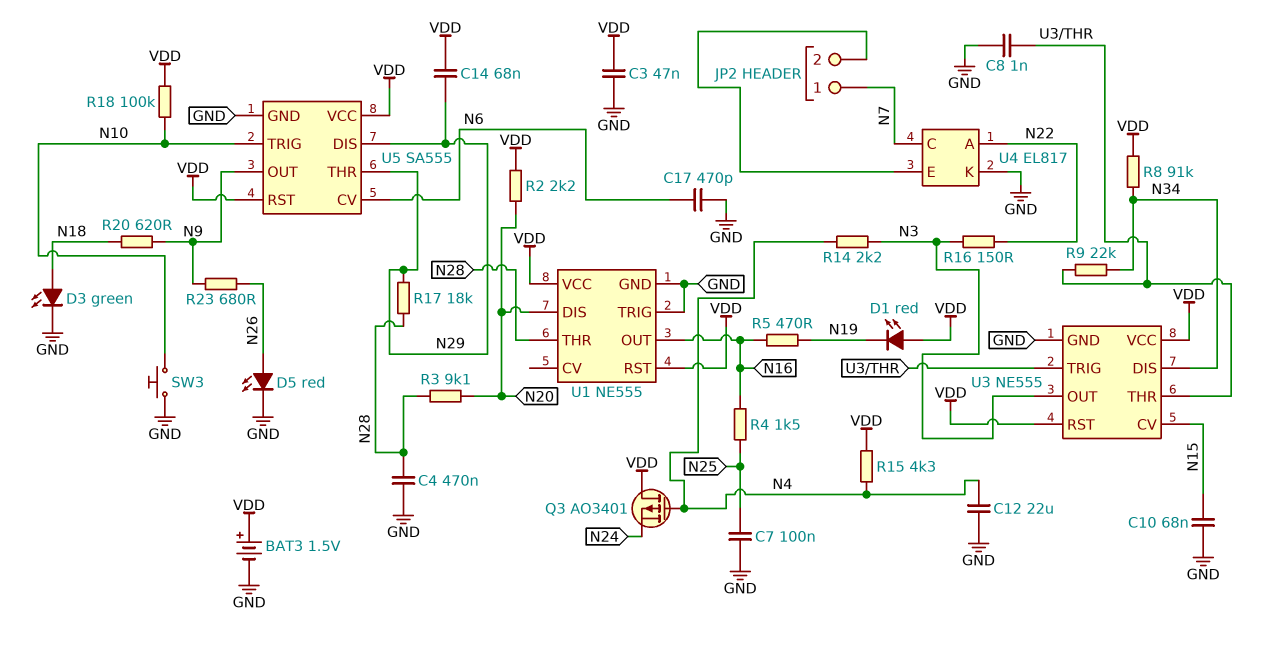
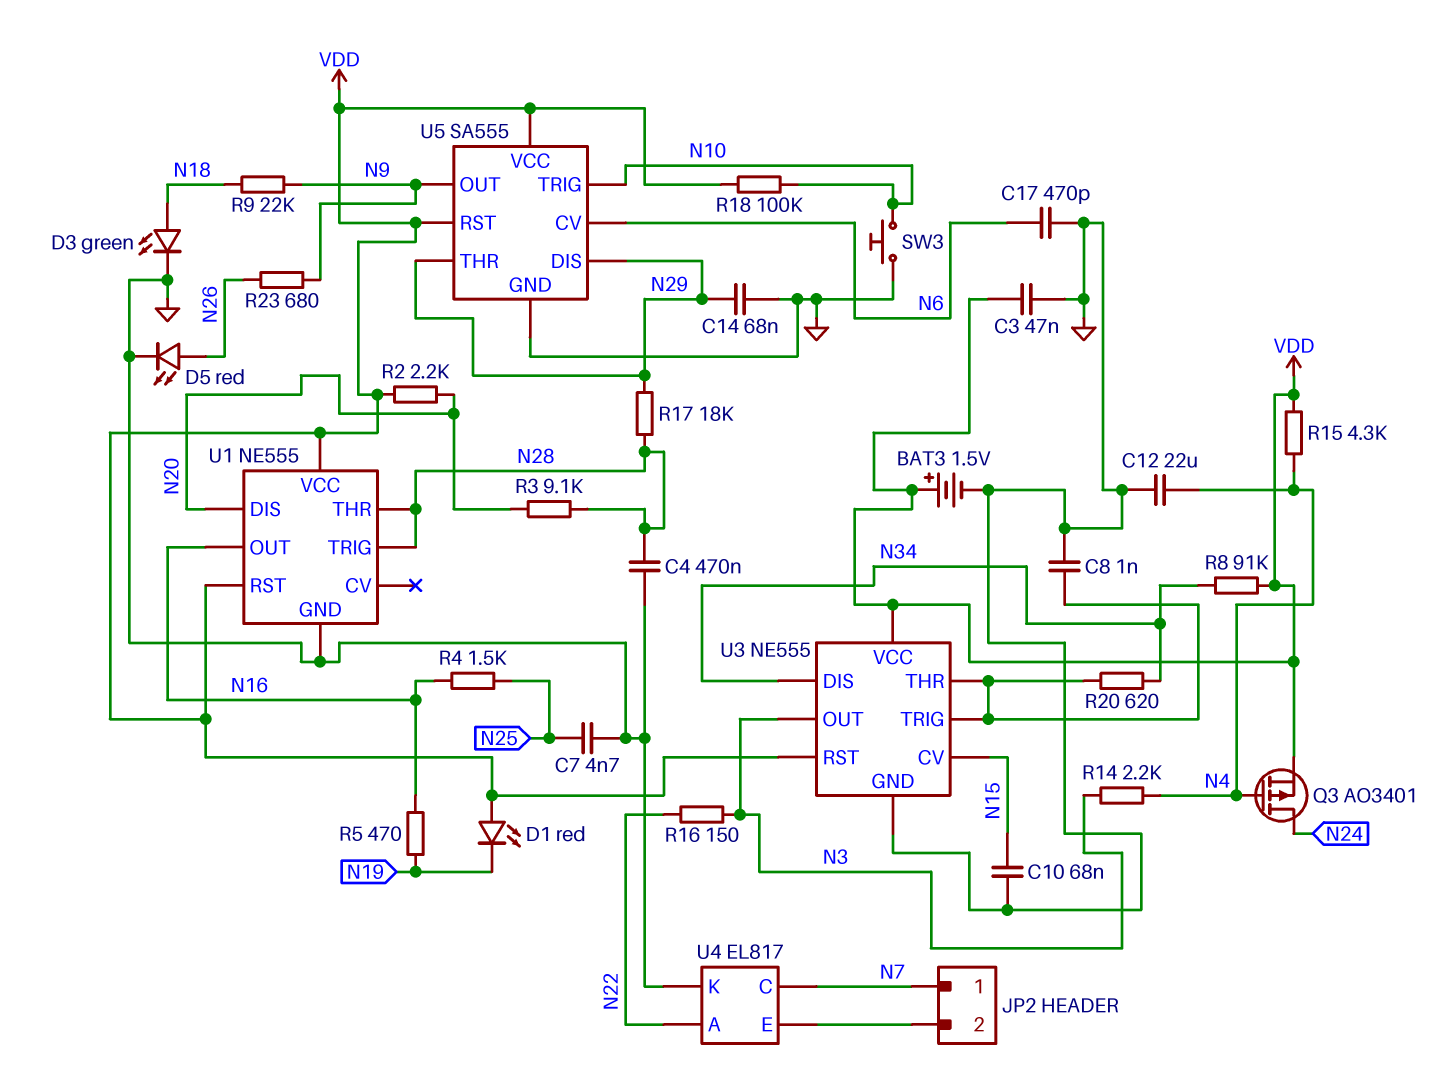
C7: 100nF (GND, N25) -> 4.7nF (GND, N25)
C14: 68nF (N29, VDD) -> 68nF (GND, N29)
Q3: PMOS AO3401 (G N4, D VDD, S N24) -> PMOS AO3401 (G N4, D N24, S VDD)
R9: 22k (N34, U3/THR) -> 22k (N9, N18)
R20: 620 (N9, N18) -> 620 (N34, U3/THR)
U1 pin TRIG: GND -> N28

